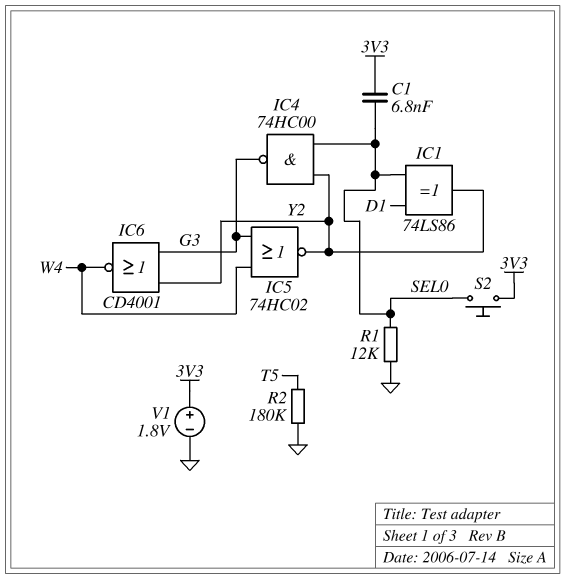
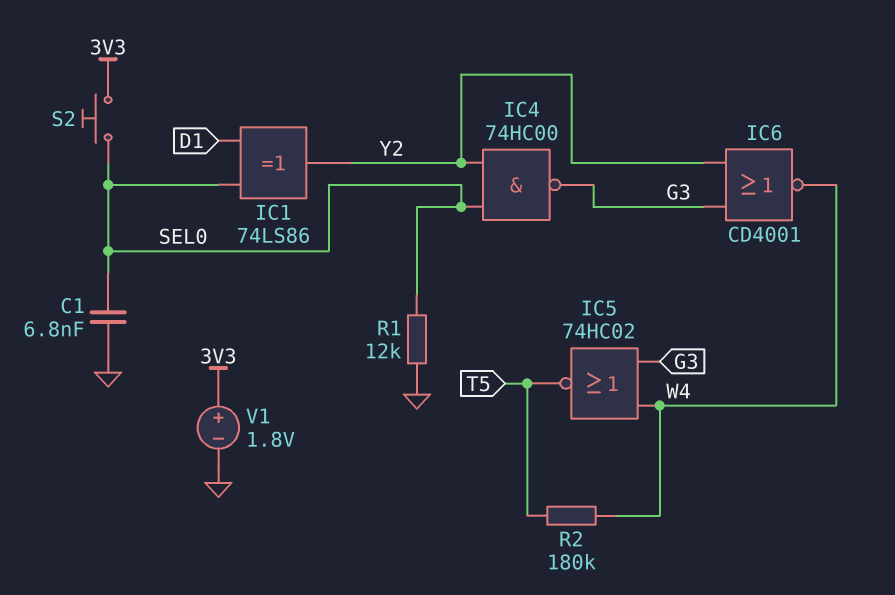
C1: 6.8nF (3V3, SEL0) -> 6.8nF (GND, SEL0)
IC5: NOR 74HC02 (in G3, in W4, out Y2) -> NOR 74HC02 (in G3, in W4, out T5)
R2: 180k (GND, T5) -> 180k (T5, W4)

